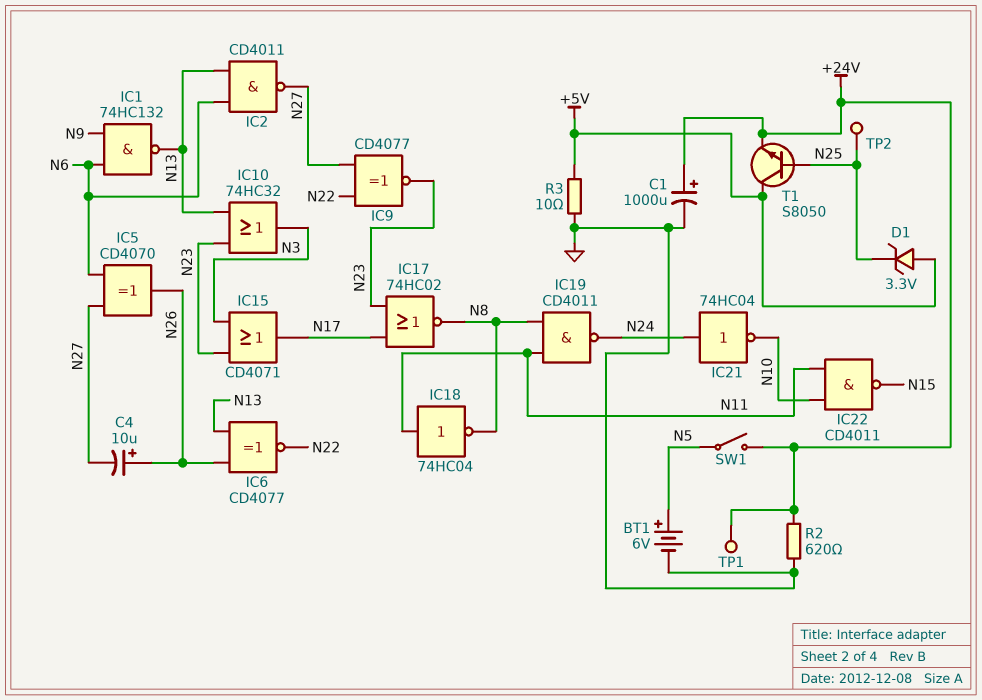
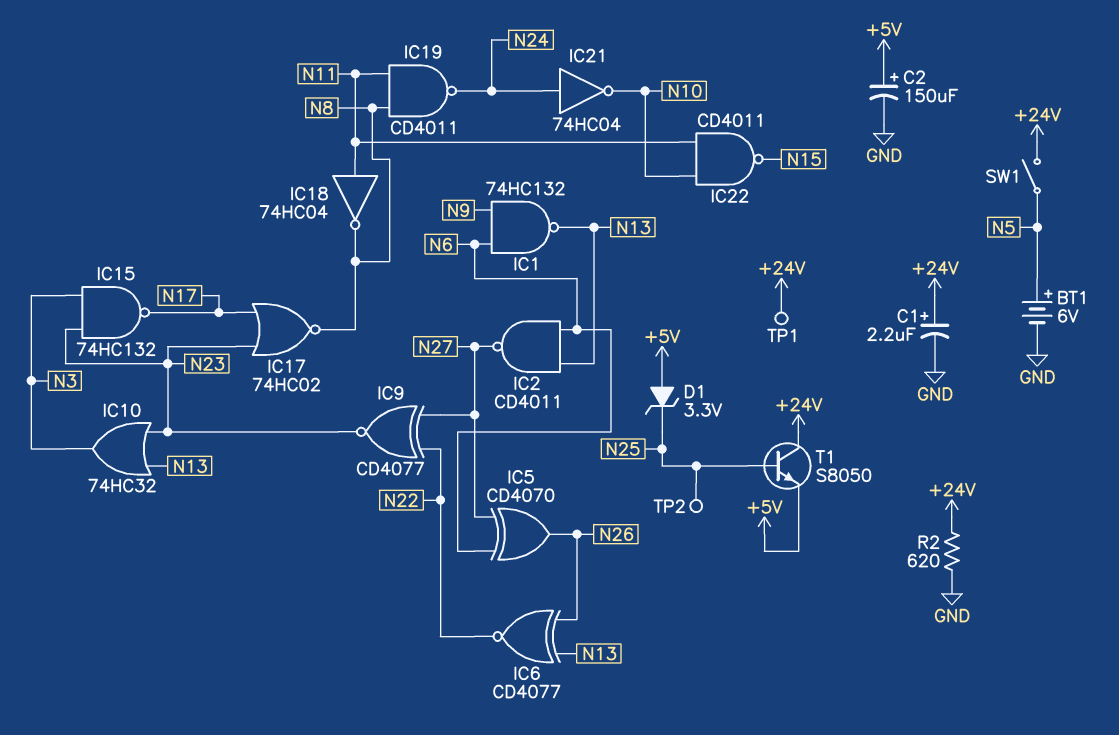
C1: 1000uF (plus +24V, minus GND) -> 2.2uF (plus +24V, minus GND)
C2: none -> 150uF (plus +5V, minus GND)
C4: 10uF (plus N26, minus N27) -> none
IC15: OR CD4071 (in N3, in N23, out N17) -> NAND 74HC132 (in N3, in N23, out N17)
R3: 10 (+5V, GND) -> none
T1: NPN S8050 (B N25, C +5V, E +24V) -> NPN S8050 (B N25, C +24V, E +5V)

